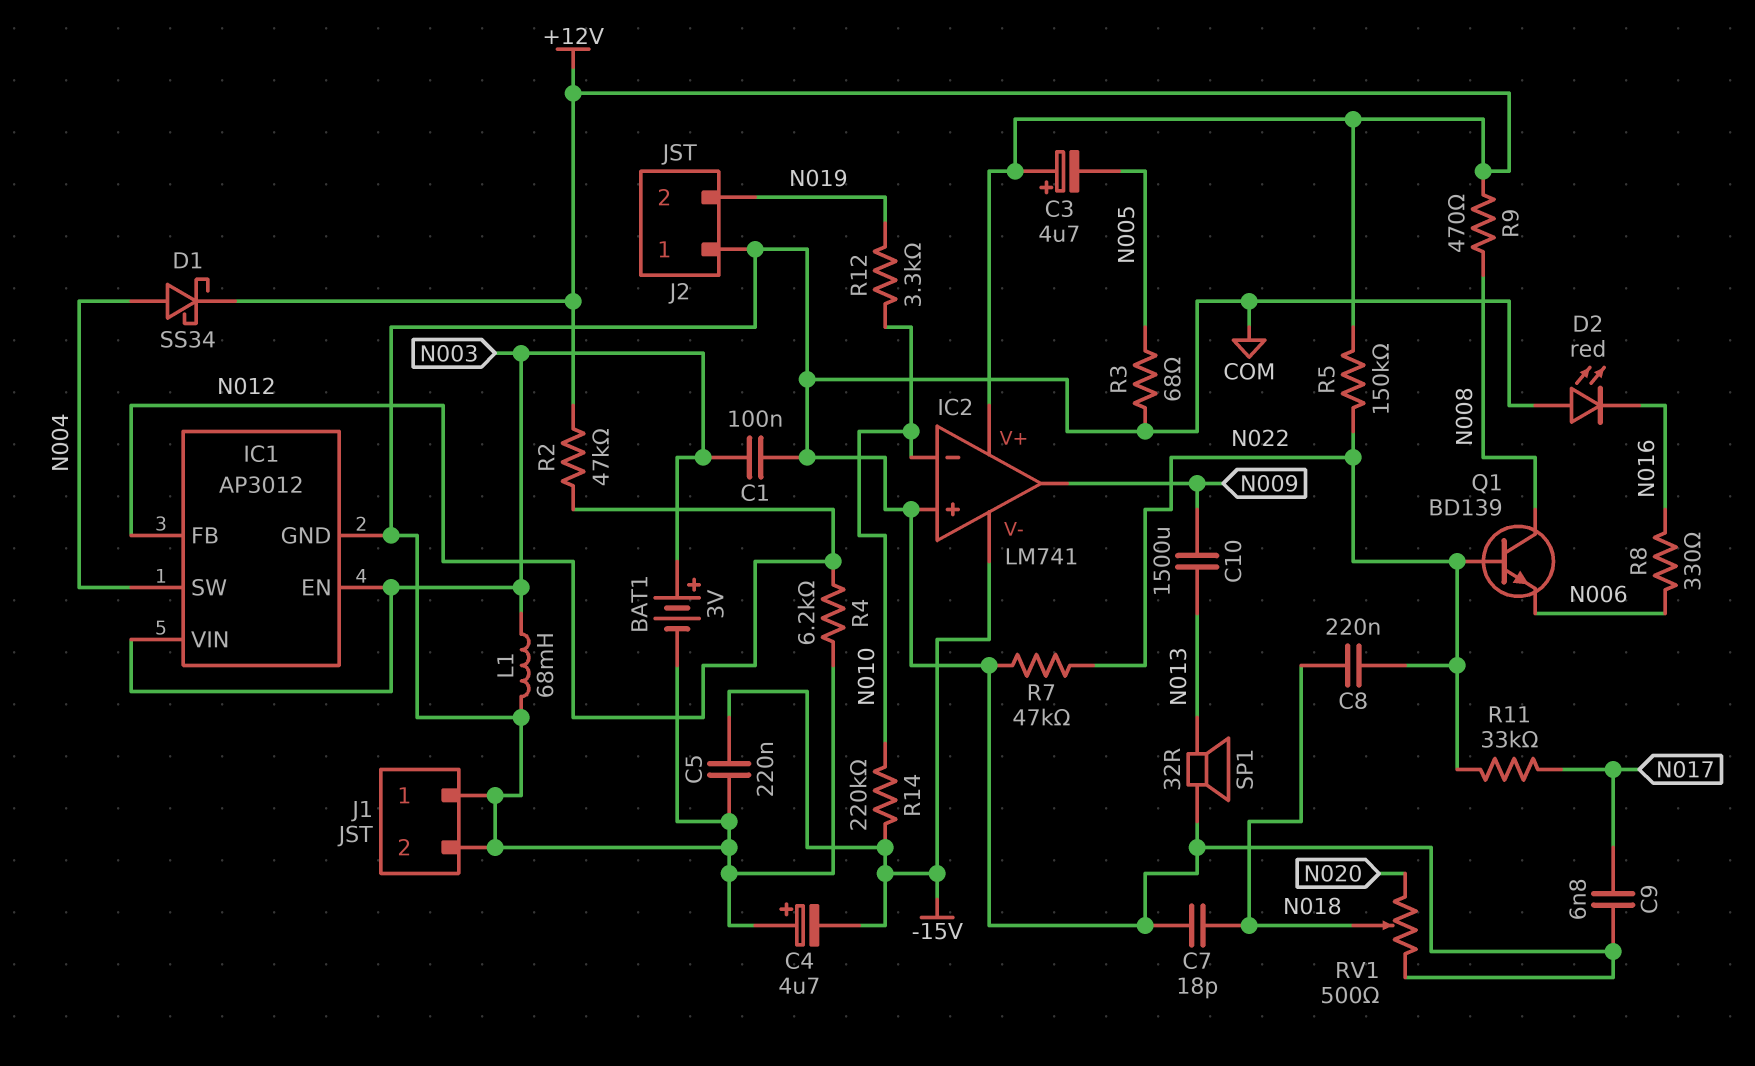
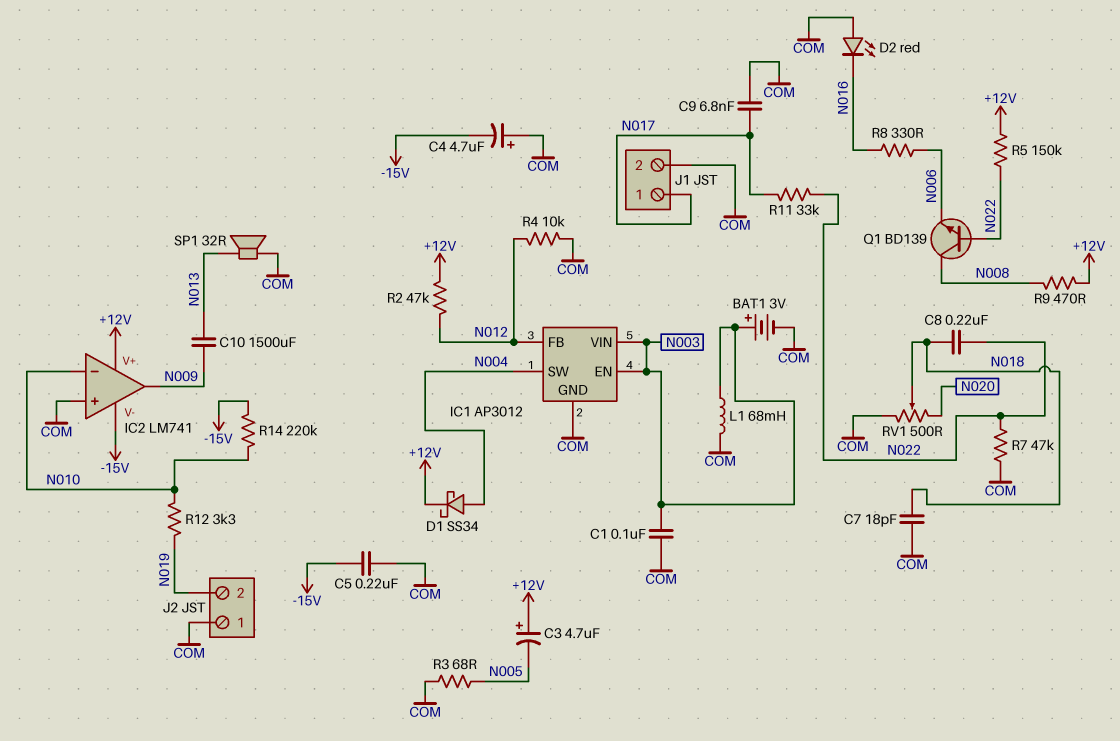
J1 pin 1: COM -> N017
R4: 6.2k (COM, N012) -> 10k (COM, N012)

